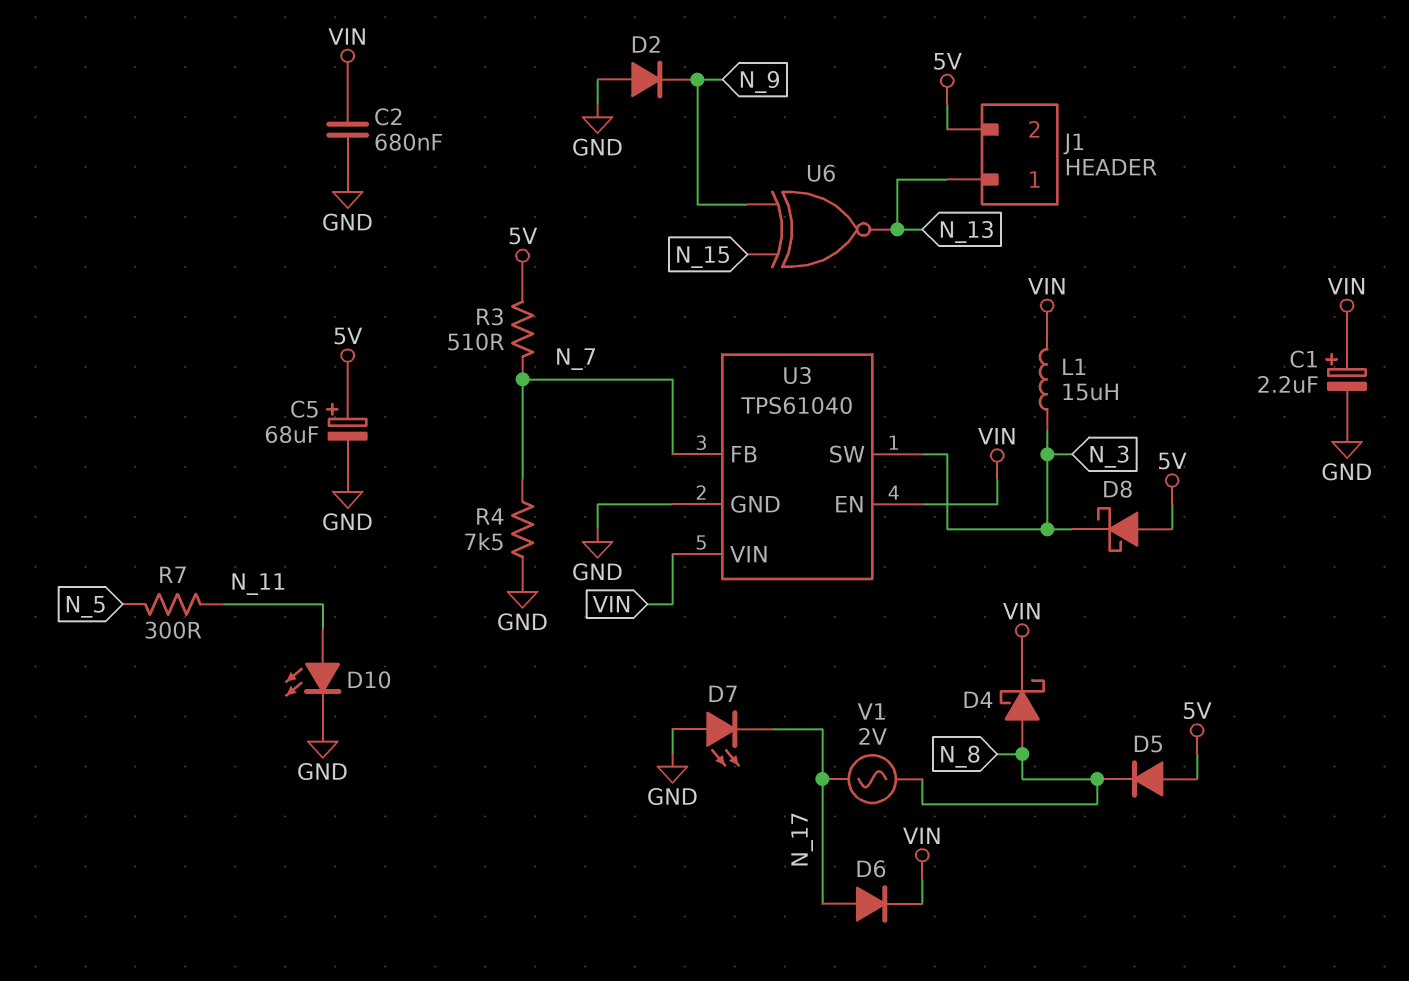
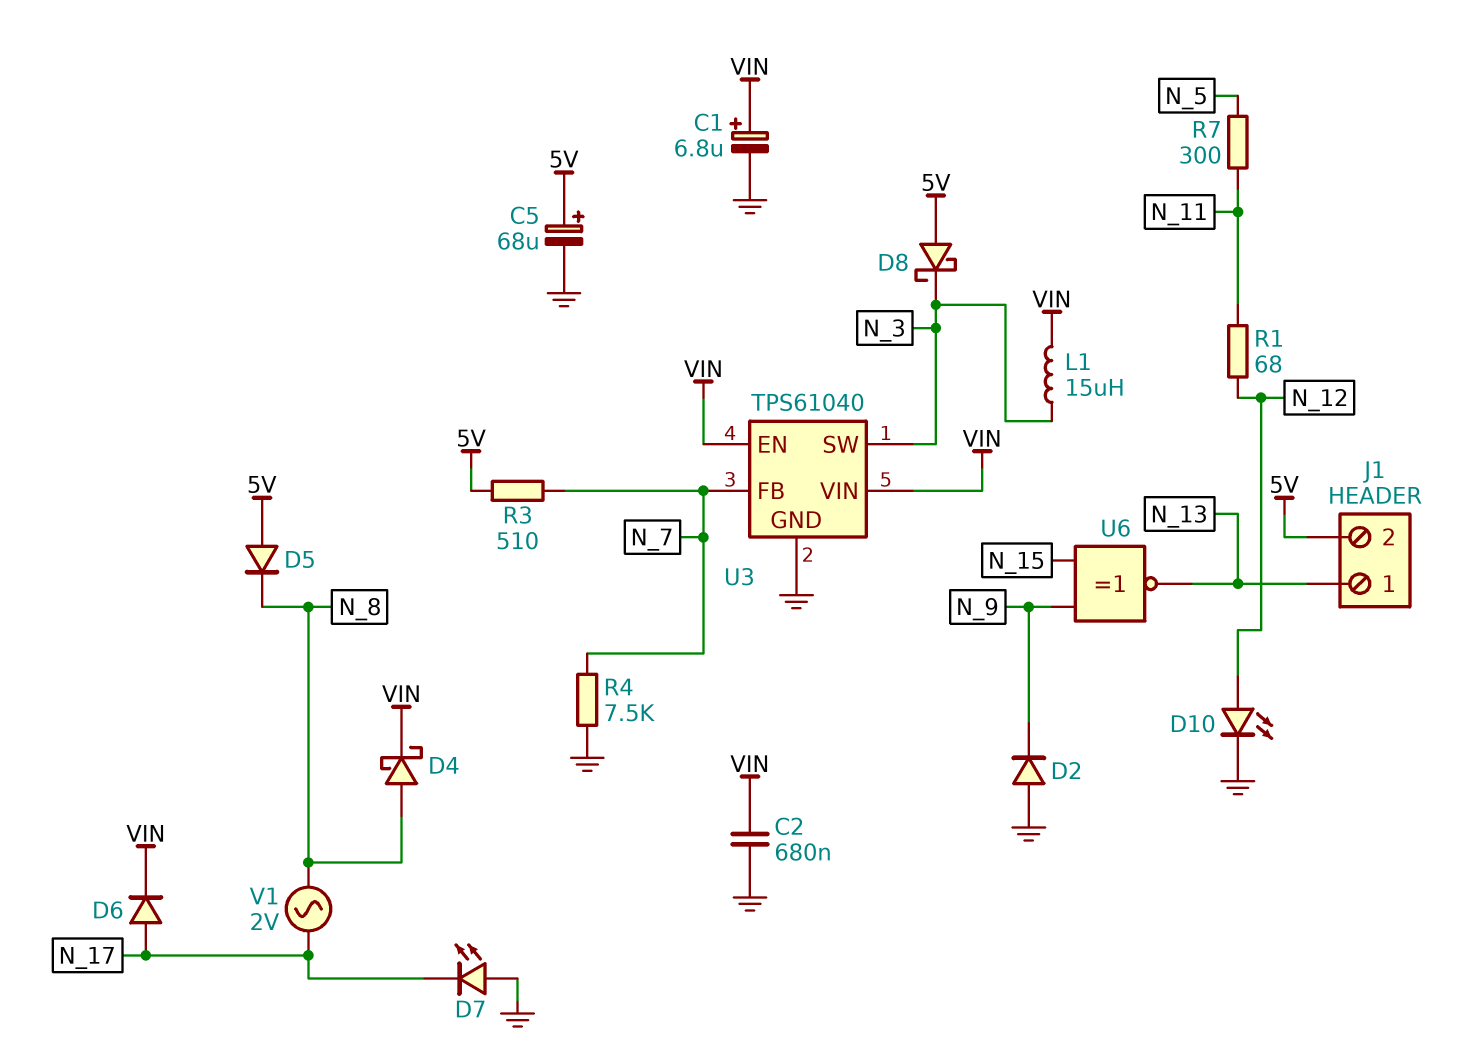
C1: 2.2uF (plus VIN, minus GND) -> 6.8uF (plus VIN, minus GND)
D10: LED (A N_11, K GND) -> LED (A N_12, K GND)
R1: none -> 68 (N_11, N_12)

